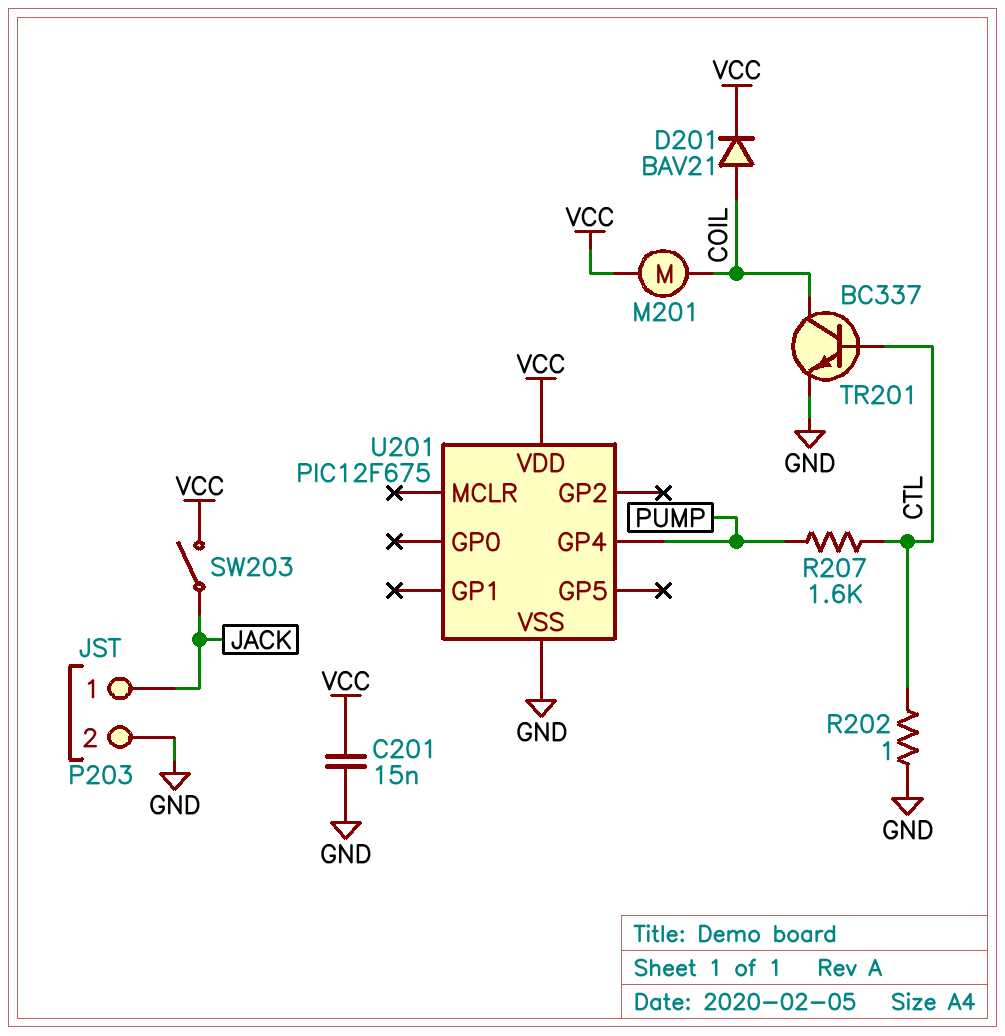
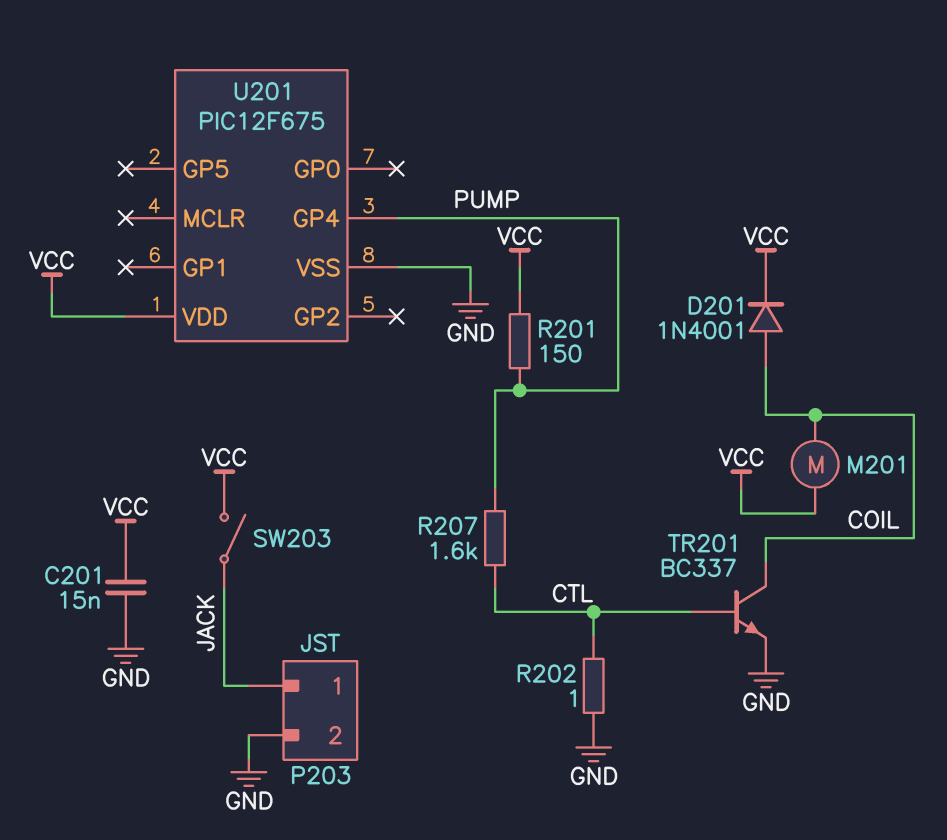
D201: diode BAV21 (A COIL, K VCC) -> diode 1N4001 (A COIL, K VCC)
R201: none -> 150 (PUMP, VCC)

